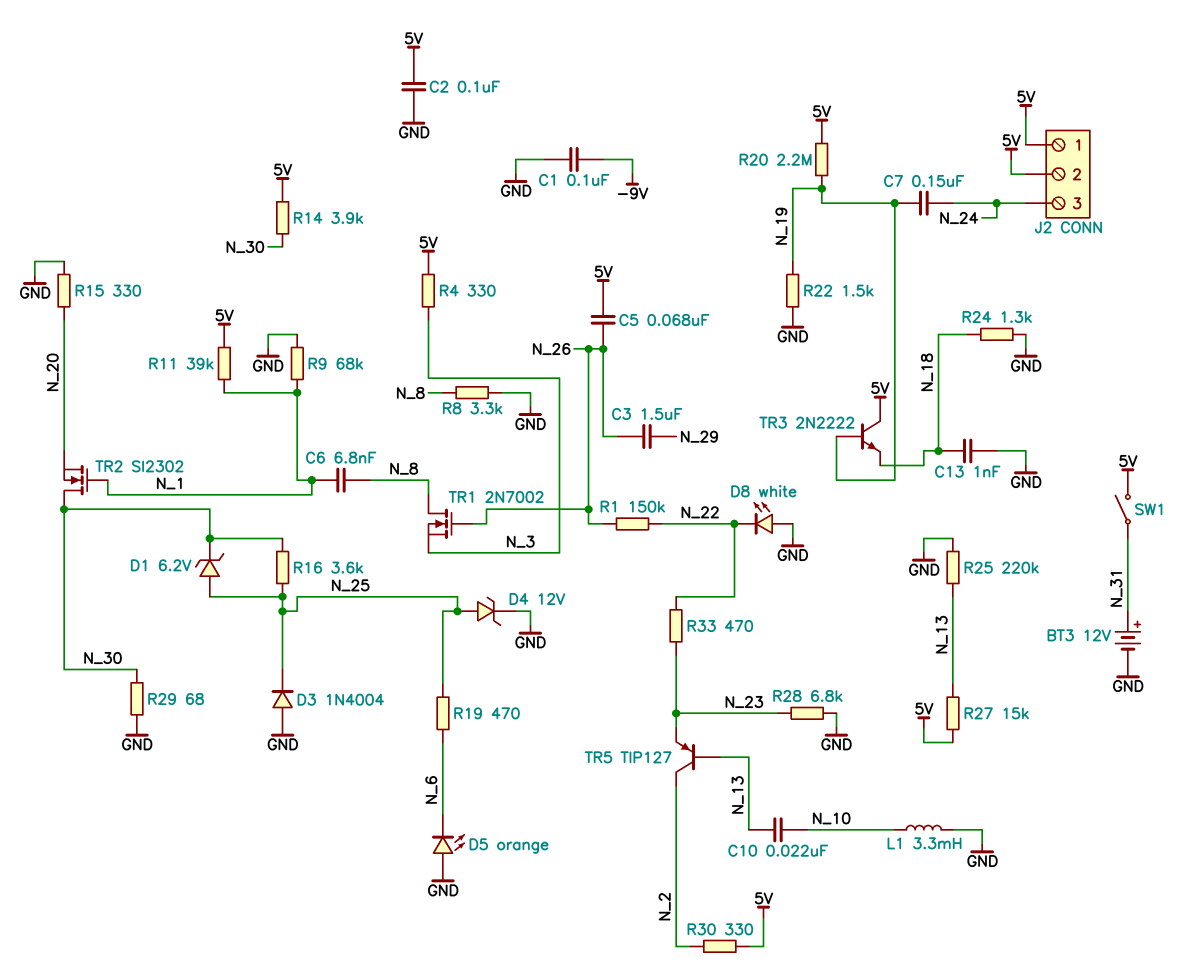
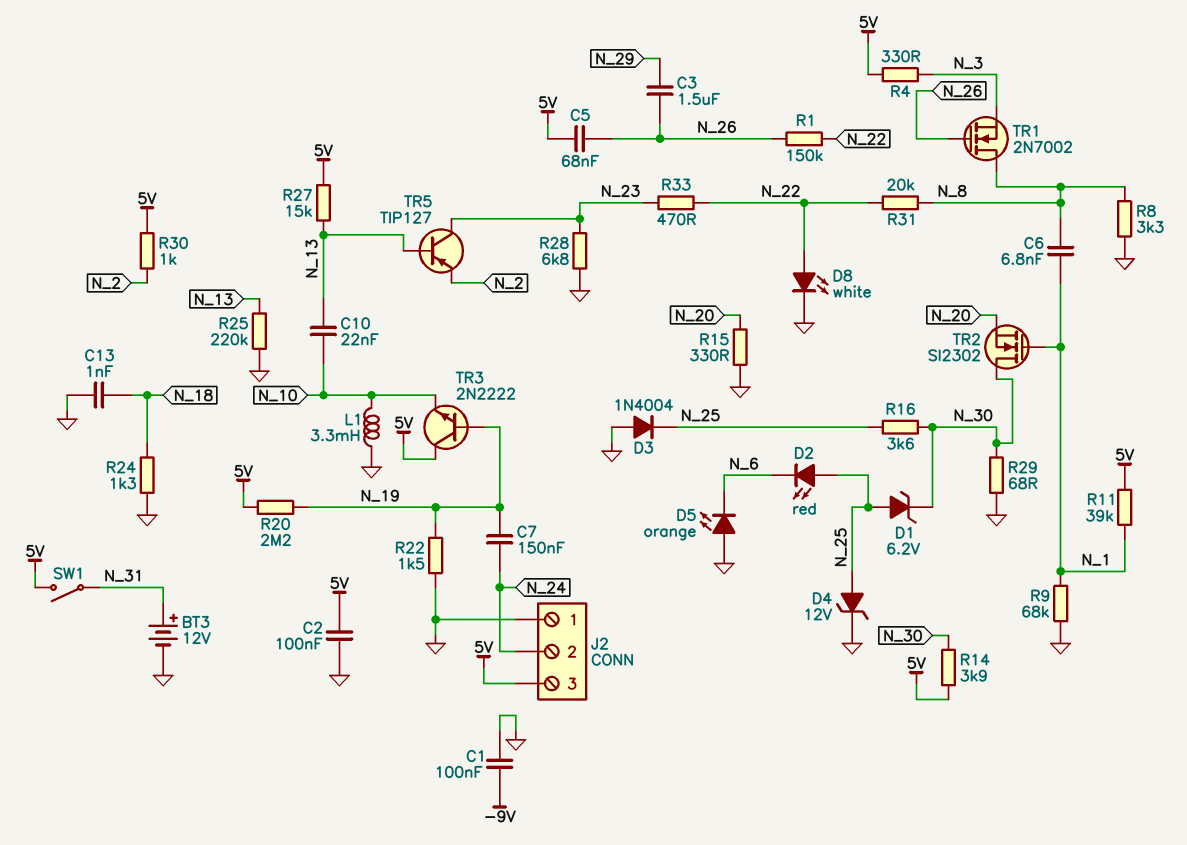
D2: none -> LED red (A N_25, K N_6)
D8: LED white (A GND, K N_22) -> LED white (A N_22, K GND)
J2 pin 1: 5V -> GND
J2 pin 2: 5V -> N_24
J2 pin 3: N_24 -> 5V
R19: 470 (N_6, N_25) -> none
R30: 330 (5V, N_2) -> 1k (5V, N_2)
R31: none -> 20k (N_8, N_22)
TR3: NPN 2N2222 (B N_19, C 5V, E N_18) -> NPN 2N2222 (B N_19, C 5V, E N_10)
TR5: PNP TIP127 (B N_13, C N_2, E N_23) -> PNP TIP127 (B N_13, C N_23, E N_2)

